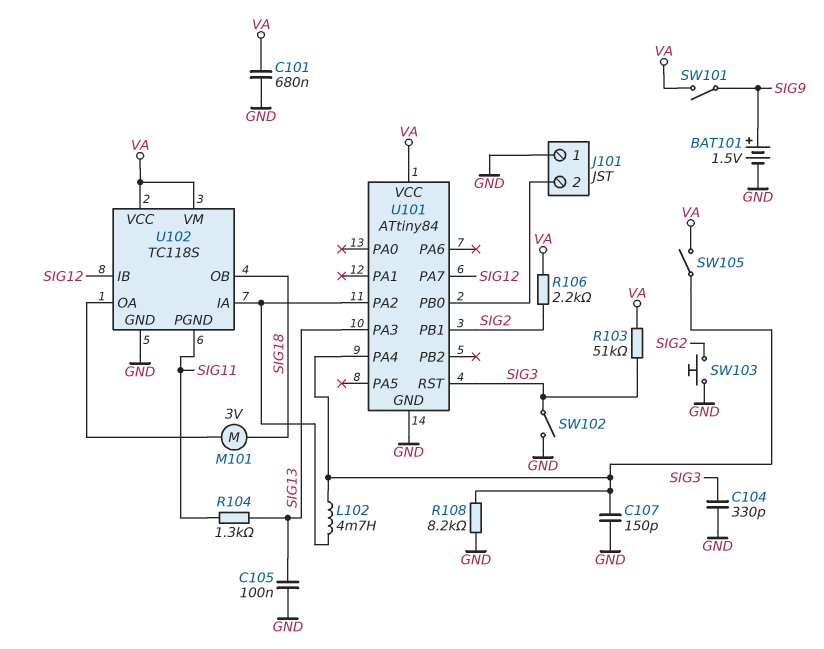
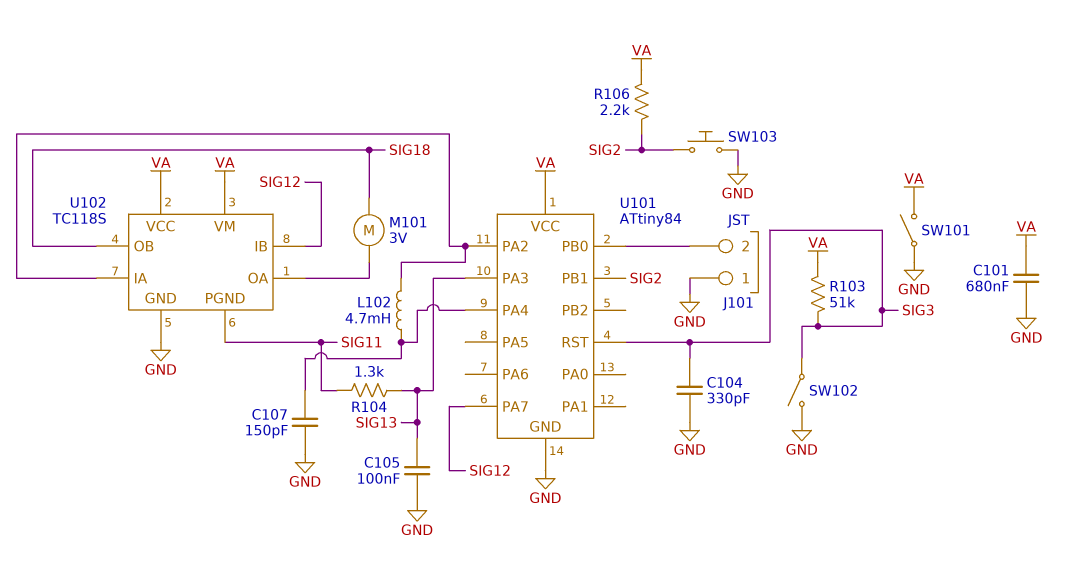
BAT101: 1.5V (plus SIG9, minus GND) -> none
R108: 8.2k (GND, U101/PA4) -> none
SW101: switch (SIG9, VA) -> switch (GND, VA)
SW105: switch (U101/PA4, VA) -> none

